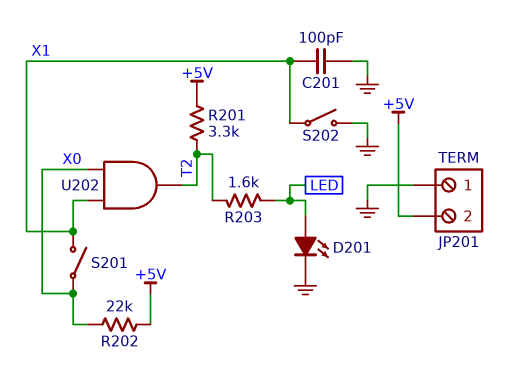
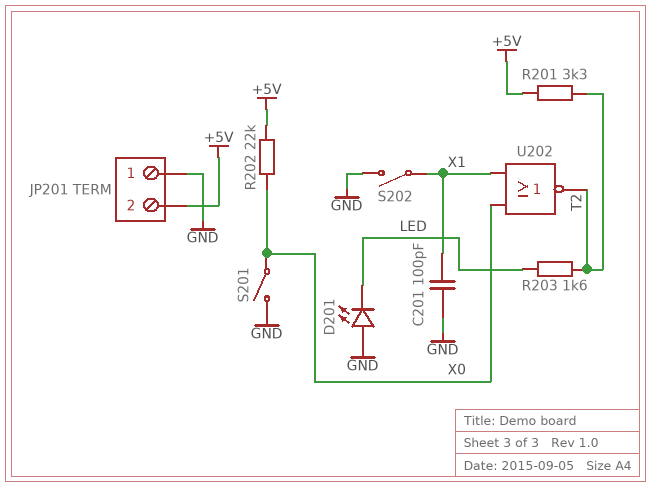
D201: LED (A LED, K GND) -> LED (A GND, K LED)
S201: switch (X0, X1) -> switch (GND, X0)
U202: AND (in X0, in X1, out T2) -> NOR (in X0, in X1, out T2)

